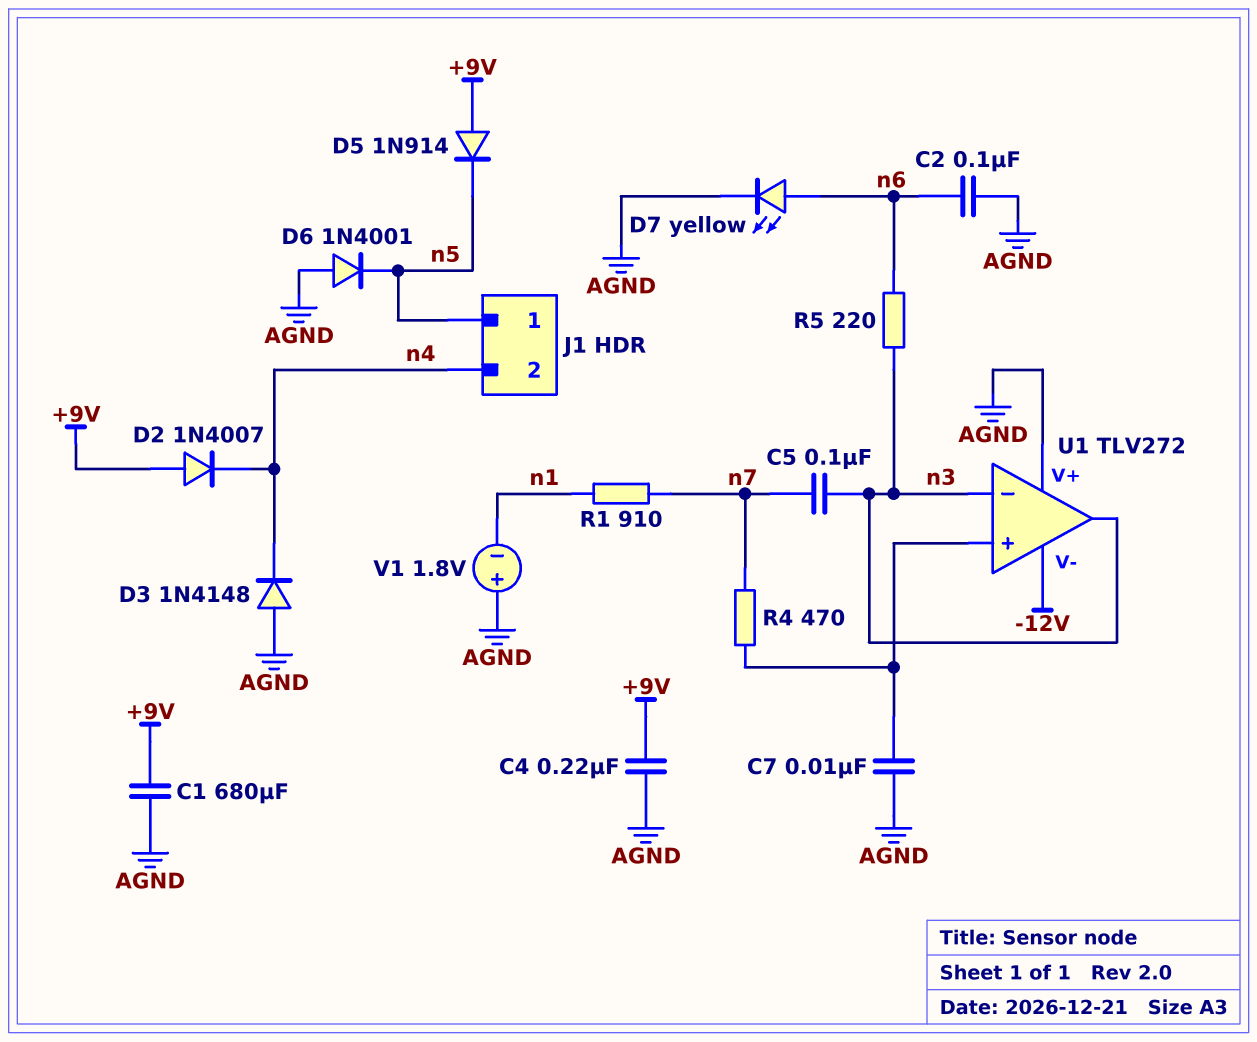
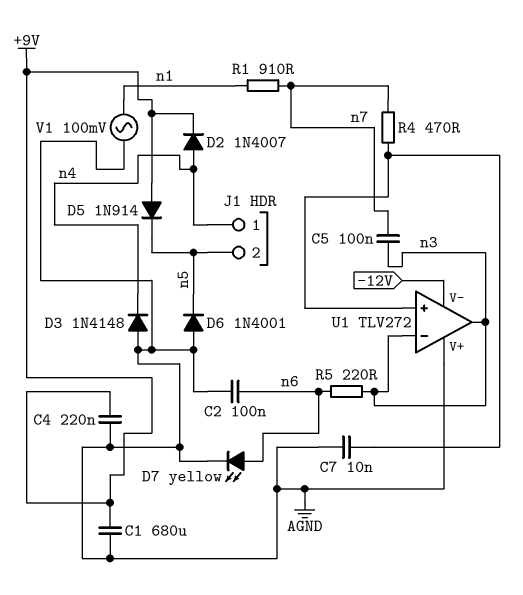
D2: diode 1N4007 (A +9V, K n4) -> diode 1N4007 (A n4, K +9V)
J1 pin 1: n5 -> n4
J1 pin 2: n4 -> n5
V1: 1.8V (plus AGND, minus n1) -> AC 100mV (AGND, n1)

